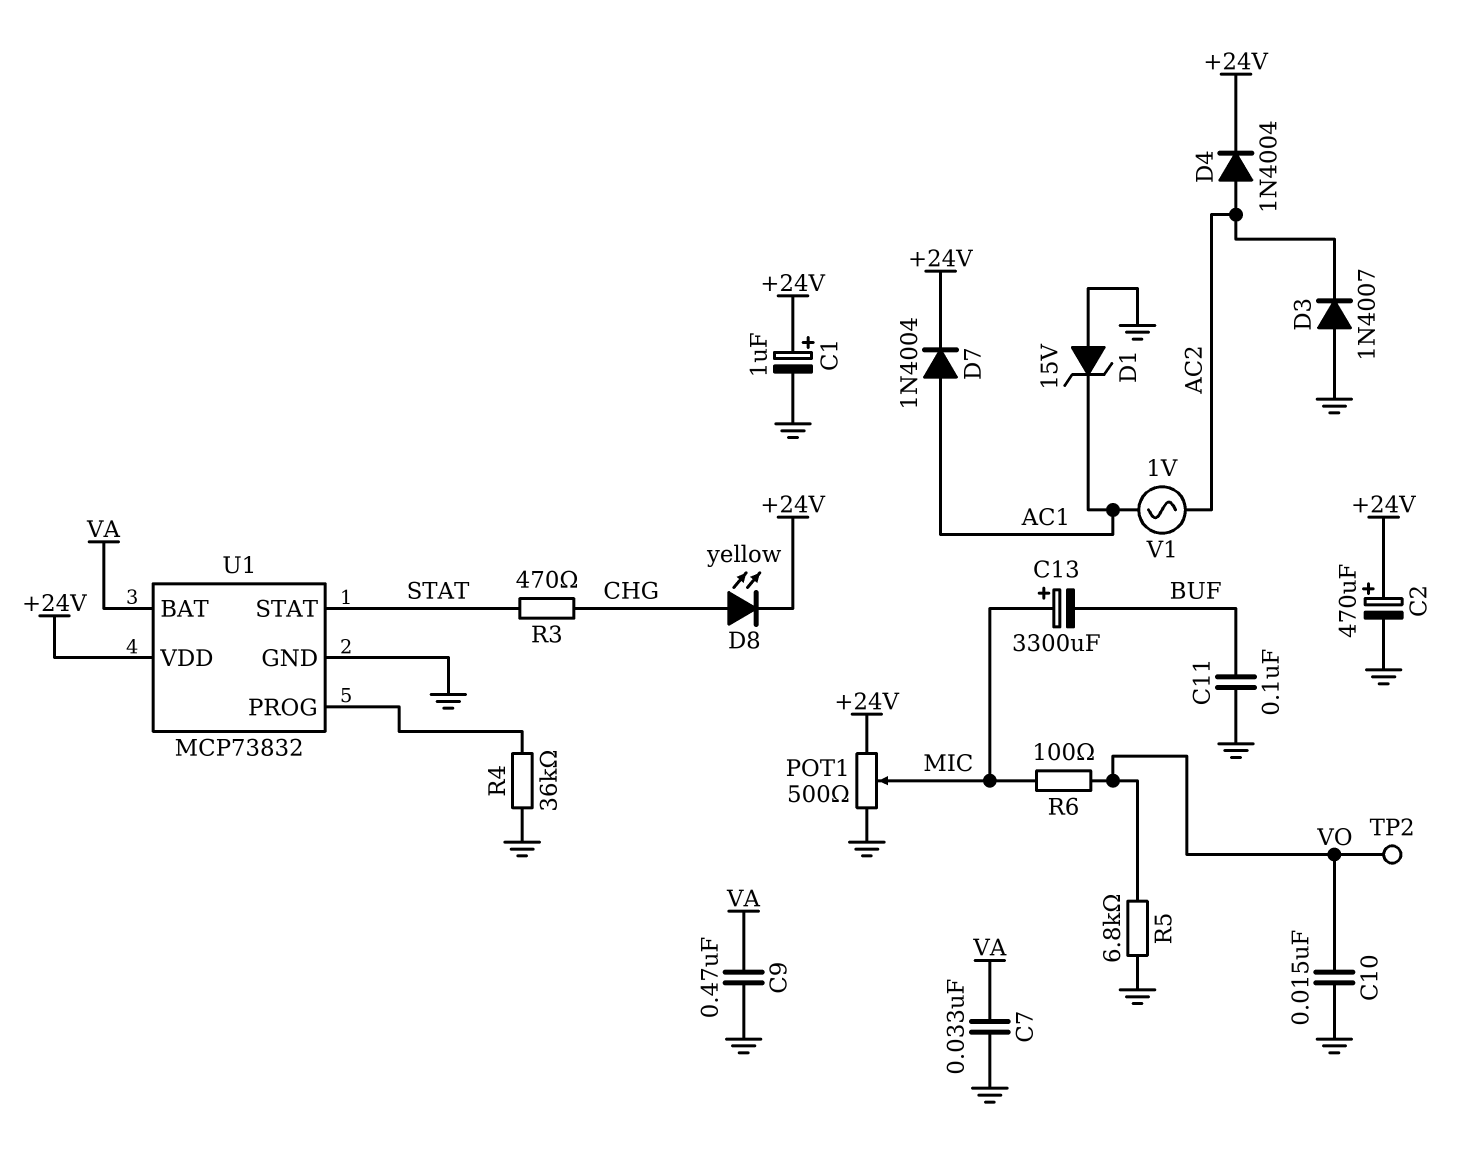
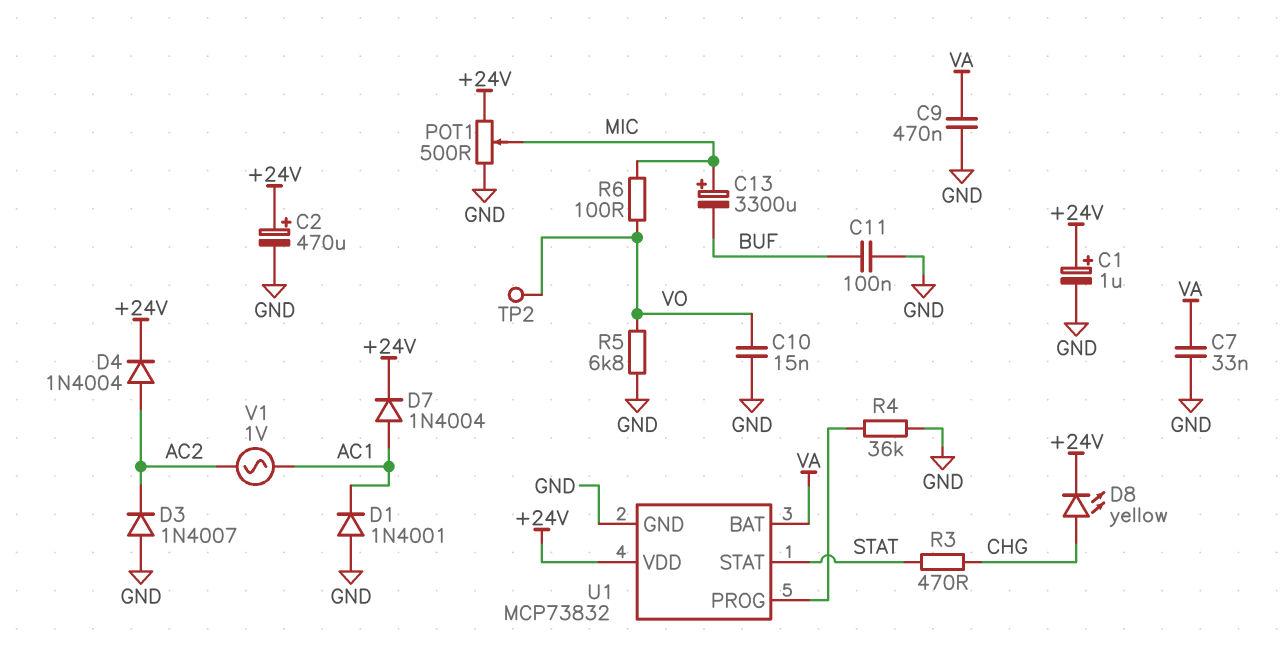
D1: zener 15V (A GND, K AC1) -> diode 1N4001 (A GND, K AC1)

